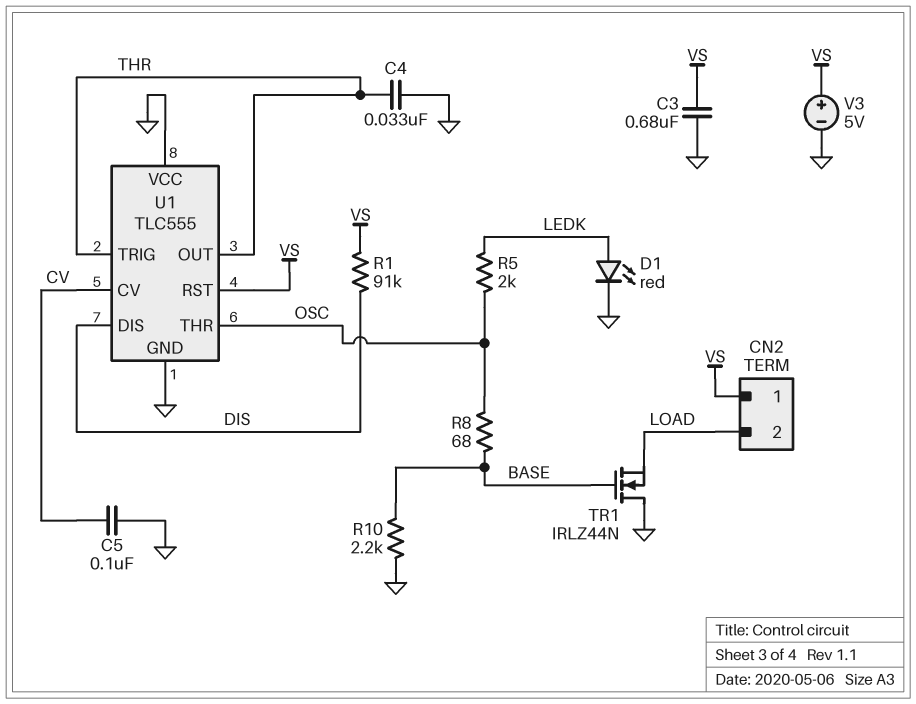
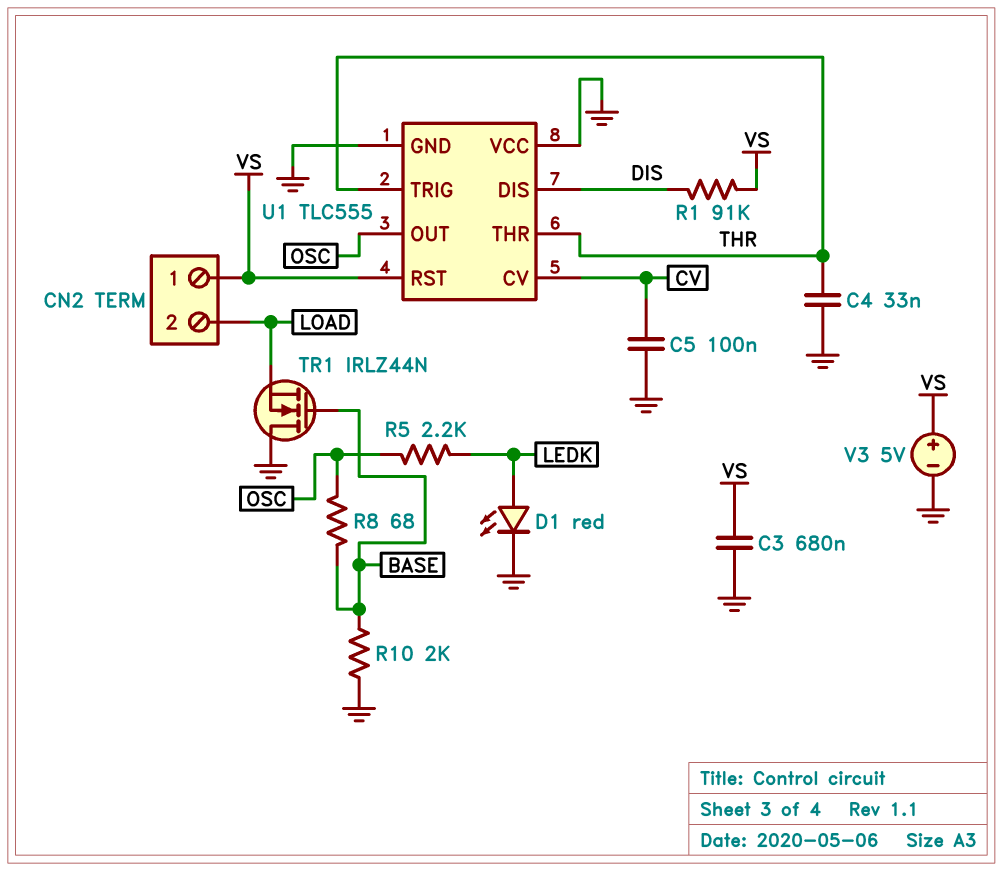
R5: 2k (LEDK, OSC) -> 2.2k (LEDK, OSC)
R10: 2.2k (BASE, GND) -> 2k (BASE, GND)
U1 pin OUT: THR -> OSC
U1 pin THR: OSC -> THR

